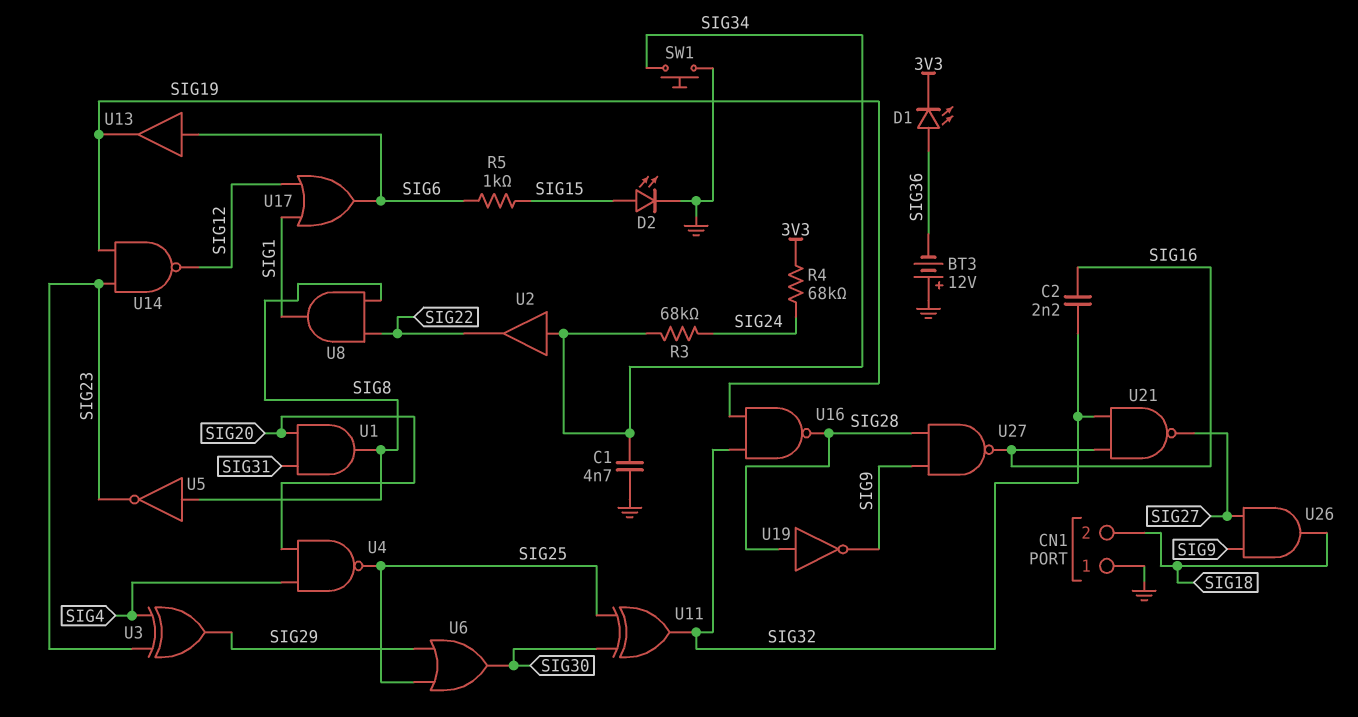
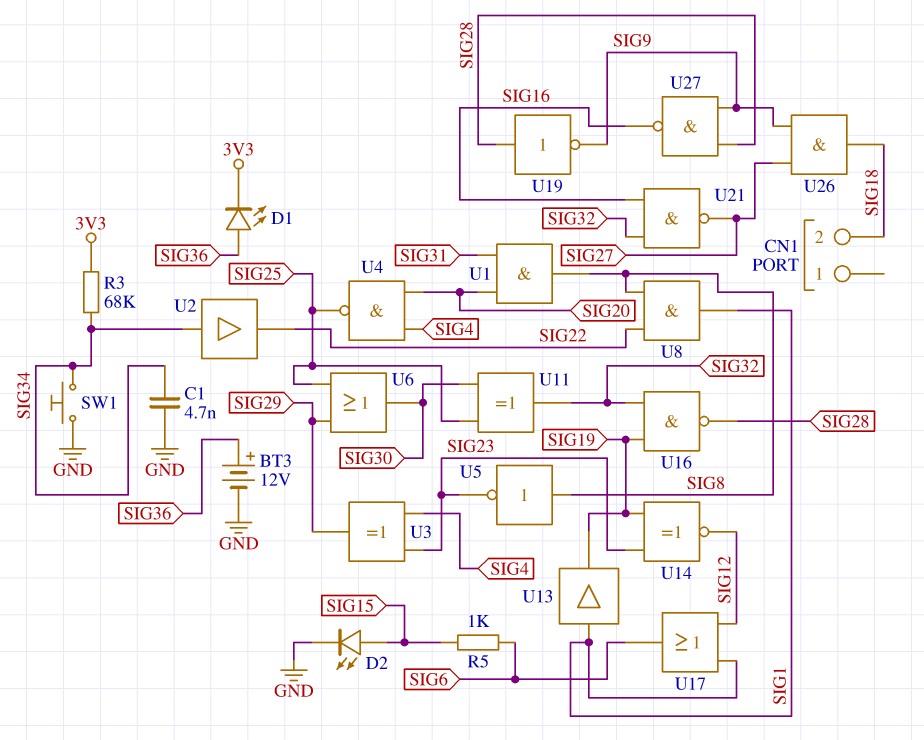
BT3: 12V (plus GND, minus SIG36) -> 12V (plus SIG36, minus GND)
C2: 2.2nF (SIG16, SIG32) -> none
CN1 pin 1: GND -> none
R3: 68k (SIG24, SIG34) -> 68k (3V3, SIG34)
R4: 68k (3V3, SIG24) -> none
U13: buffer (in SIG6, out SIG19) -> buffer (in SIG1, out SIG19)
U14: NAND (in SIG19, in SIG23, out SIG12) -> XNOR (in SIG19, in SIG23, out SIG12)

